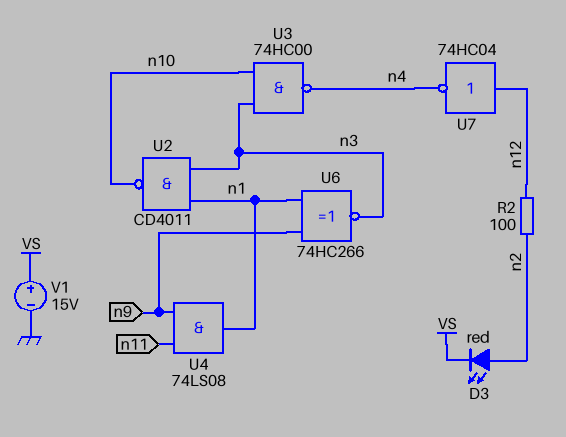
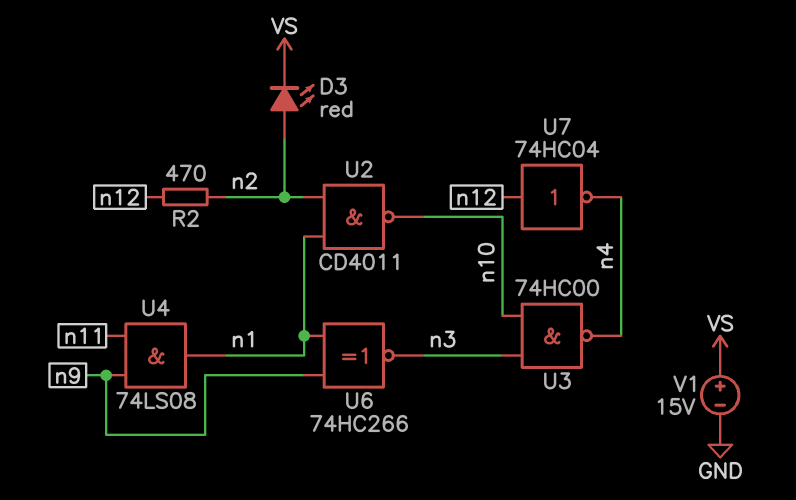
R2: 100 (n2, n12) -> 470 (n2, n12)
U2: NAND CD4011 (in n1, in n3, out n10) -> NAND CD4011 (in n1, in n2, out n10)

